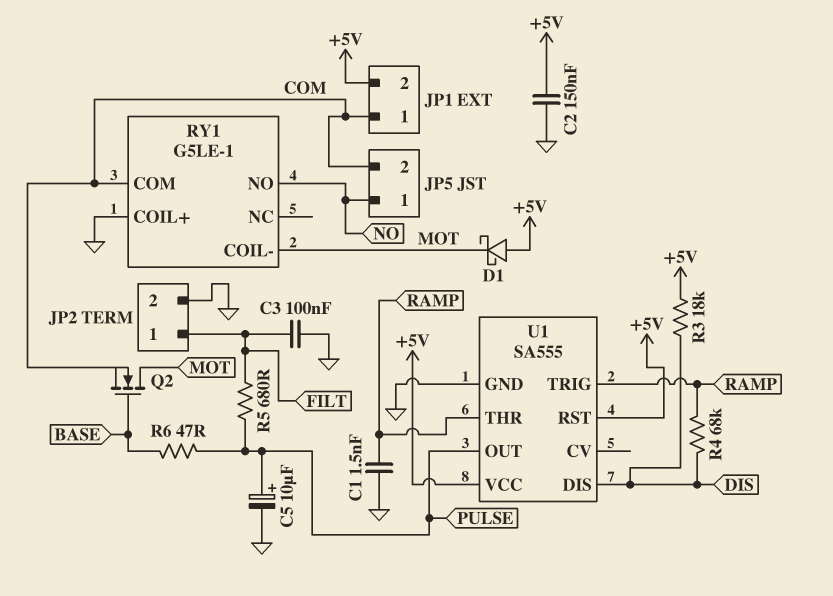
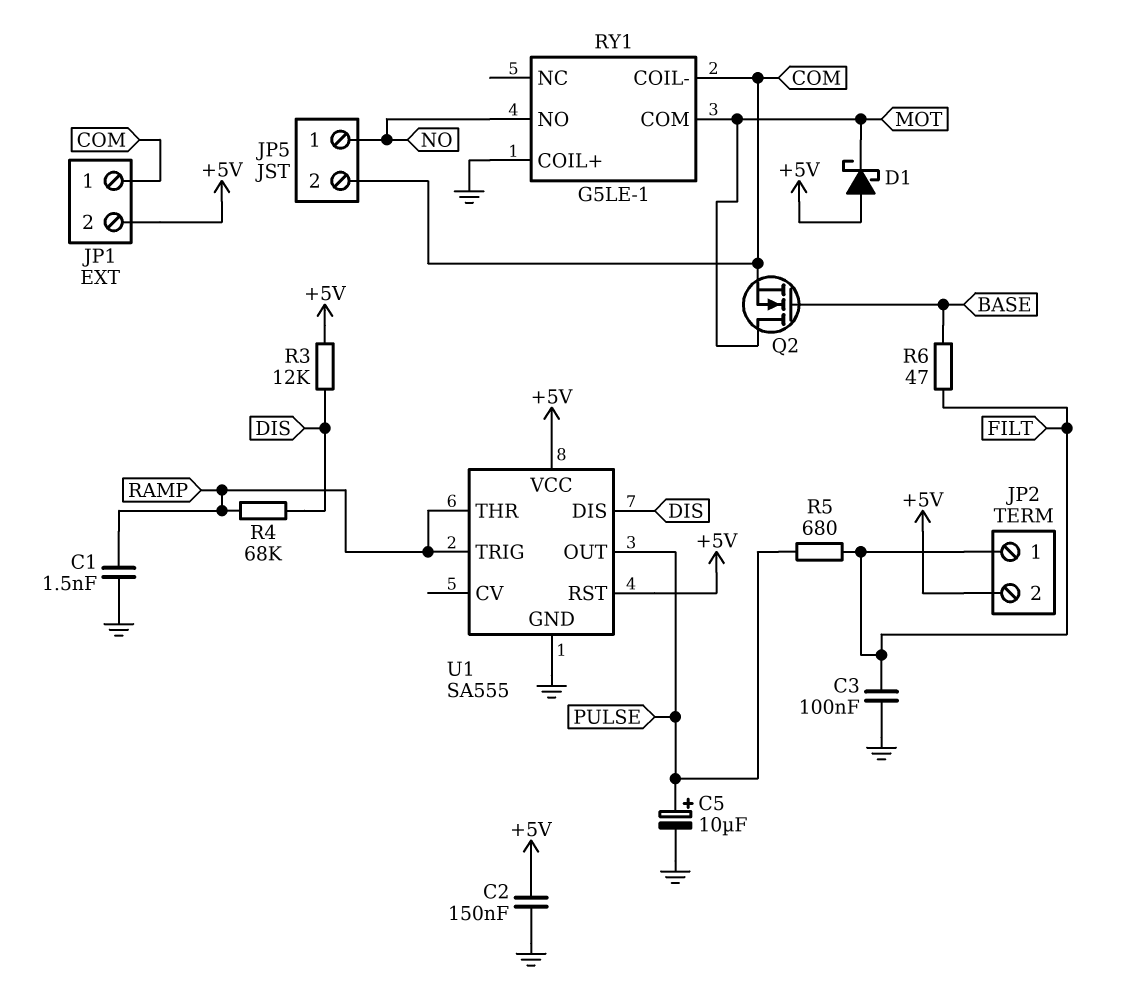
JP2 pin 2: GND -> +5V
R3: 18k (+5V, DIS) -> 12k (+5V, DIS)
R6: 47 (BASE, PULSE) -> 47 (BASE, FILT)
RY1 pin COIL-: MOT -> COM
RY1 pin COM: COM -> MOT

